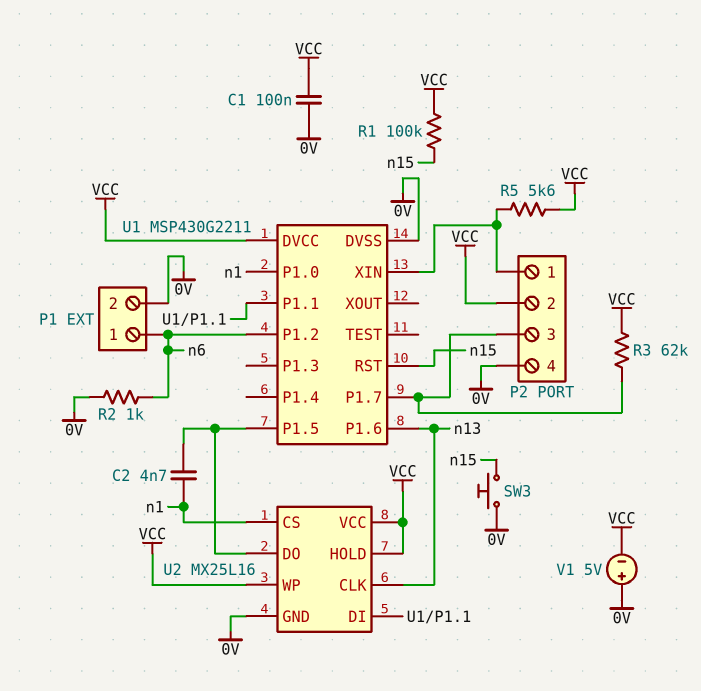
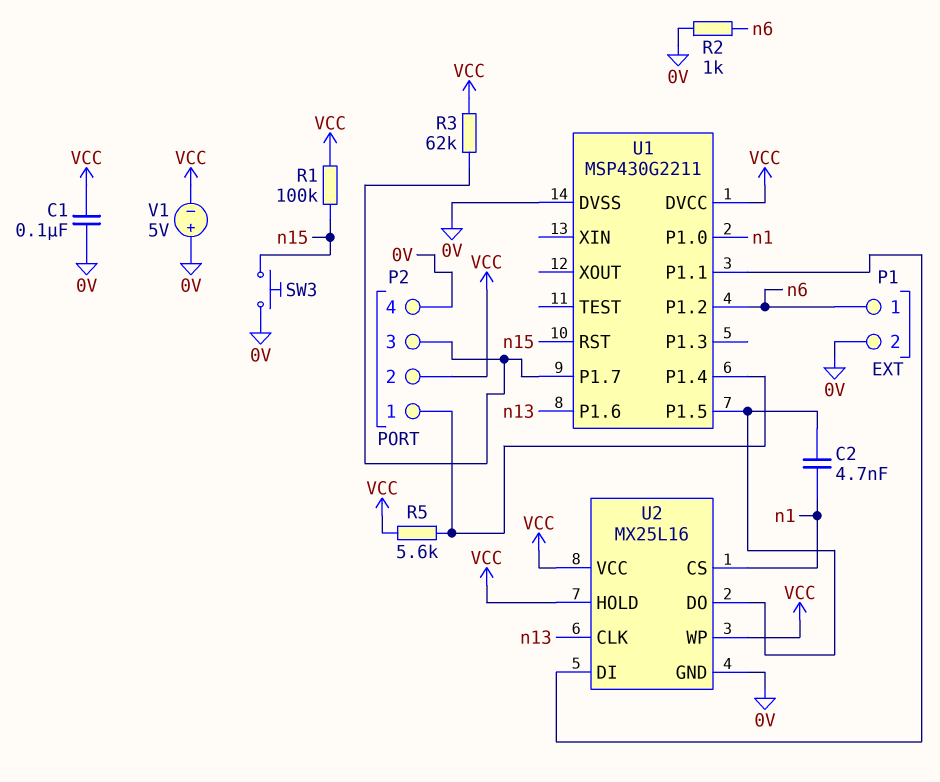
U1 pin P1.4: none -> P2/1
U1 pin XIN: P2/1 -> none

